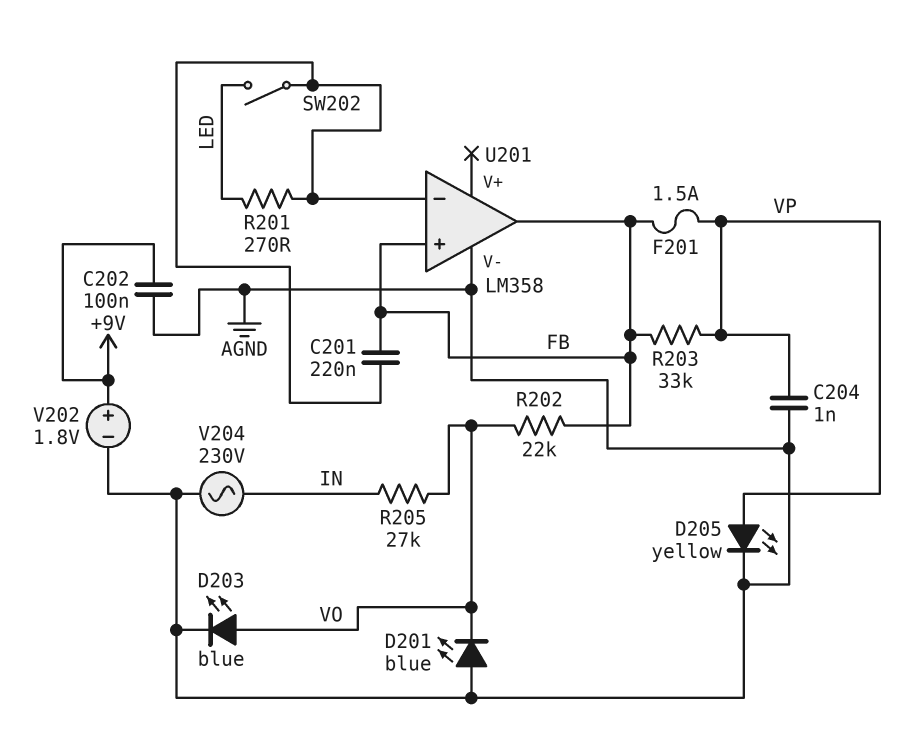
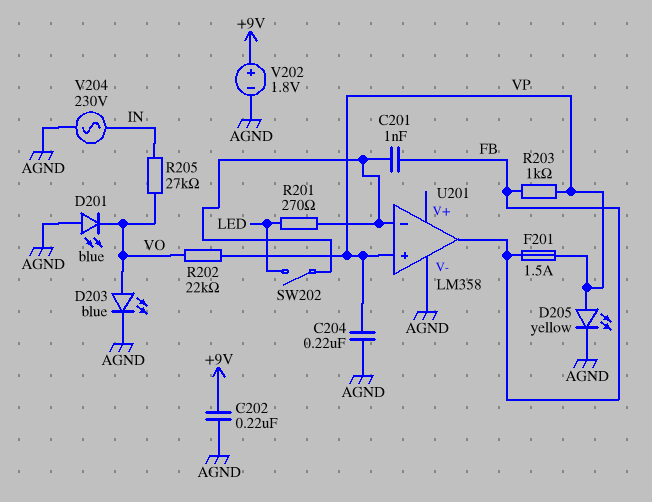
C201: 220nF (FB, U201/in-) -> 1nF (FB, U201/in-)
C202: 100nF (+9V, AGND) -> 220nF (+9V, AGND)
C204: 1nF (AGND, VP) -> 220nF (AGND, VP)
R202: 22k (FB, VO) -> 22k (VO, VP)
R203: 33k (FB, VP) -> 1k (FB, VP)
U201 pin in+: FB -> VP

